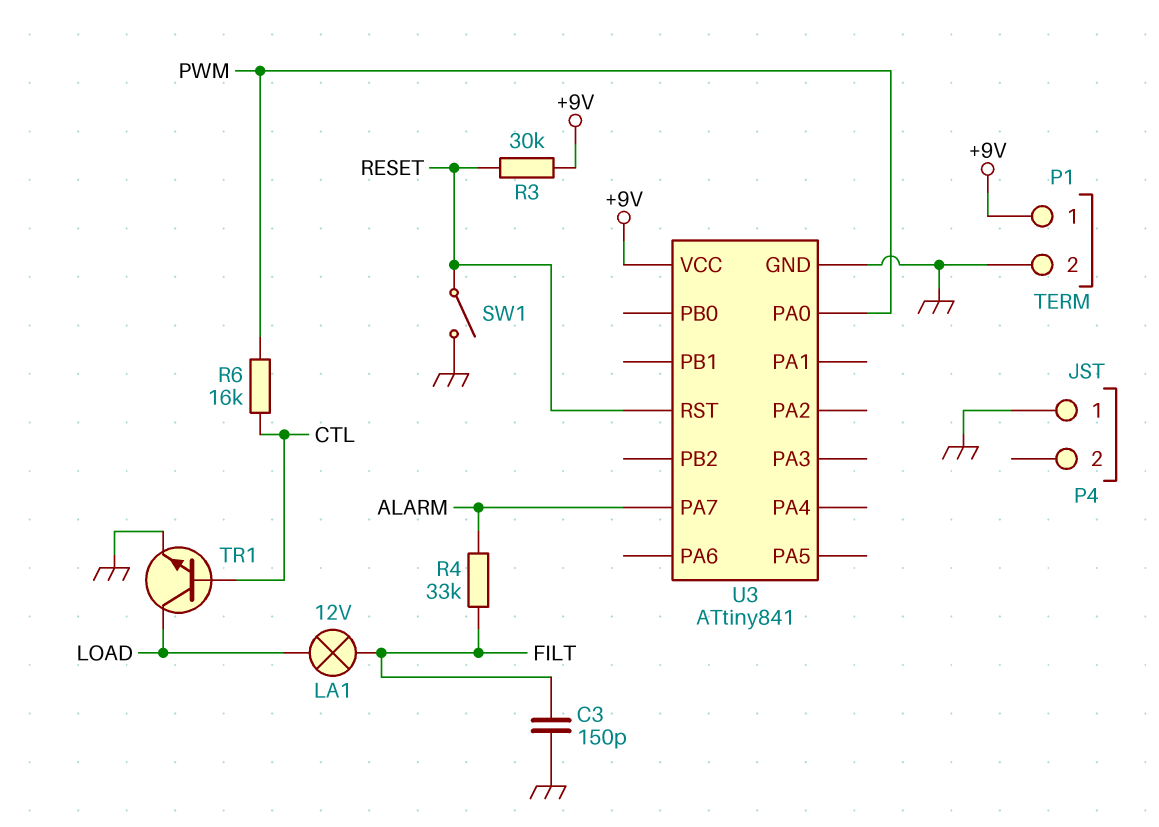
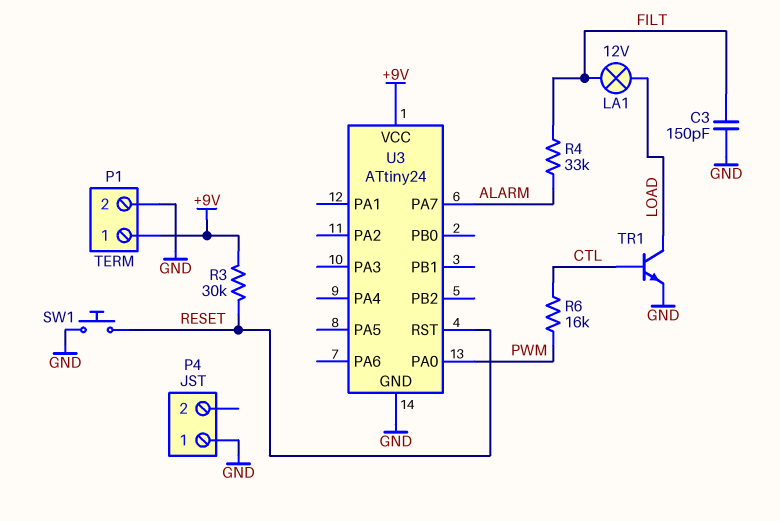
SW1: switch (GND, RESET) -> button (GND, RESET)
U3: ATtiny841 -> ATtiny24

